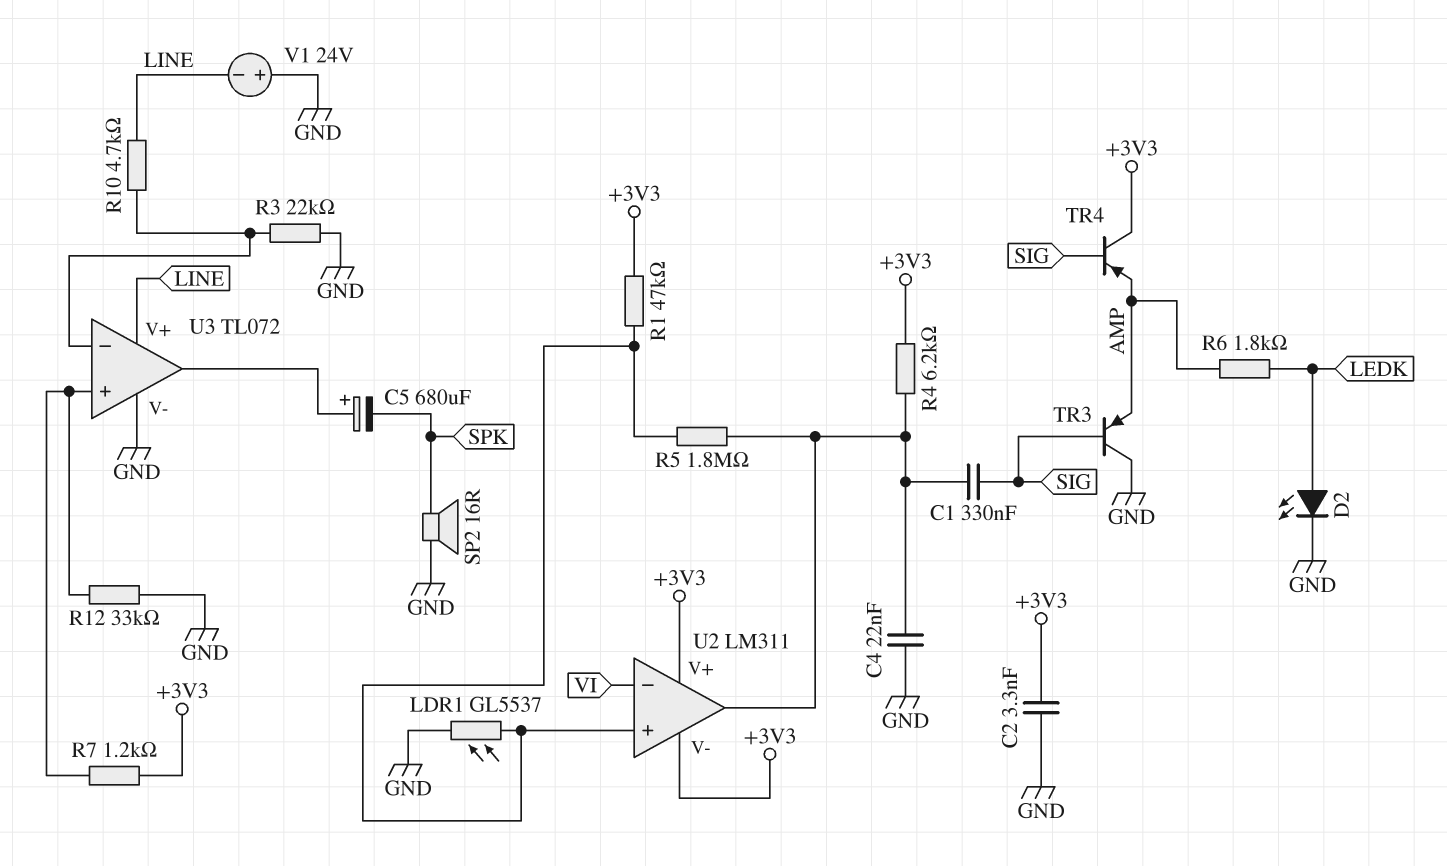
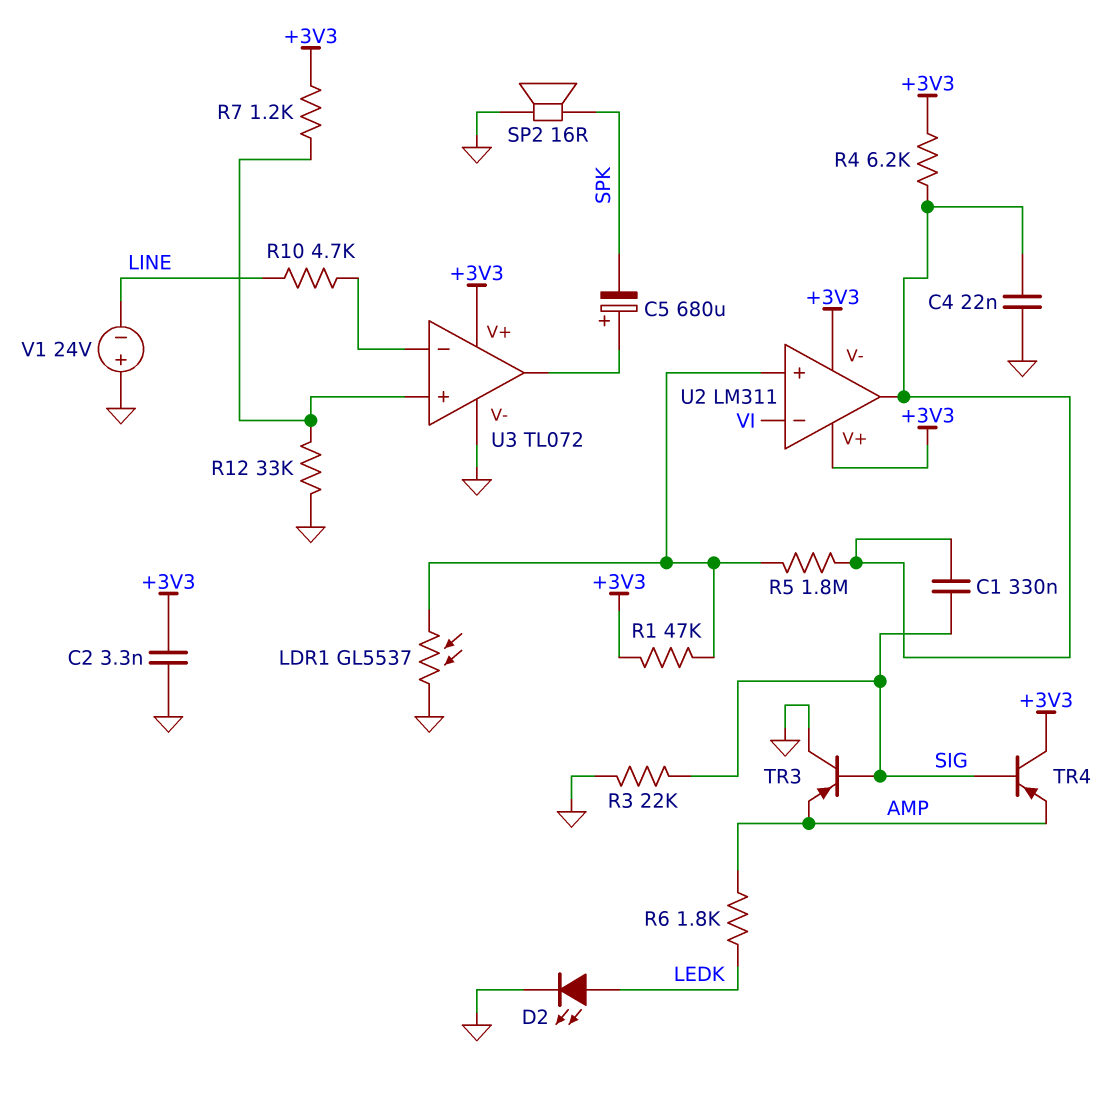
R3: 22k (GND, U3/in-) -> 22k (GND, SIG)
U3 pin V+: LINE -> +3V3

